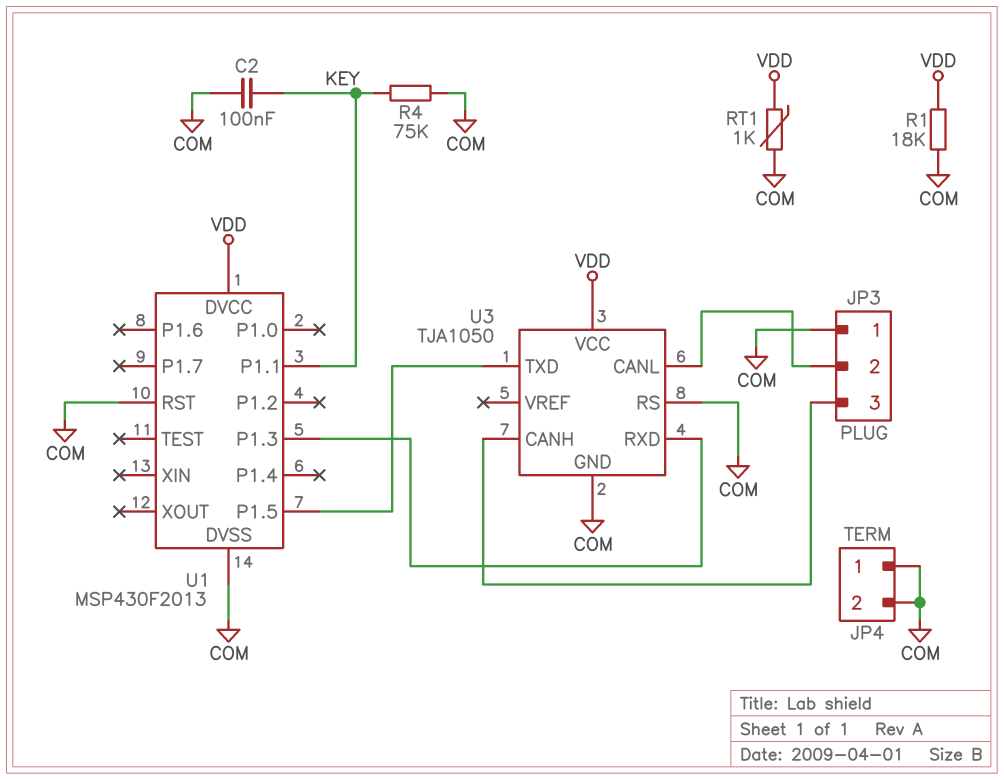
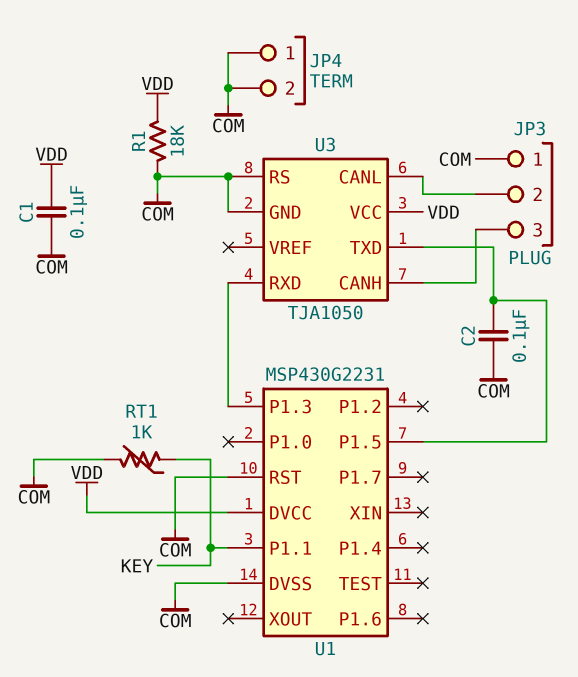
C1: none -> 100nF (COM, VDD)
C2: 100nF (COM, KEY) -> 100nF (COM, U1/P1.5)
R4: 75k (COM, KEY) -> none
RT1: 1k (COM, VDD) -> 1k (COM, KEY)
U1: MSP430F2013 -> MSP430G2231

